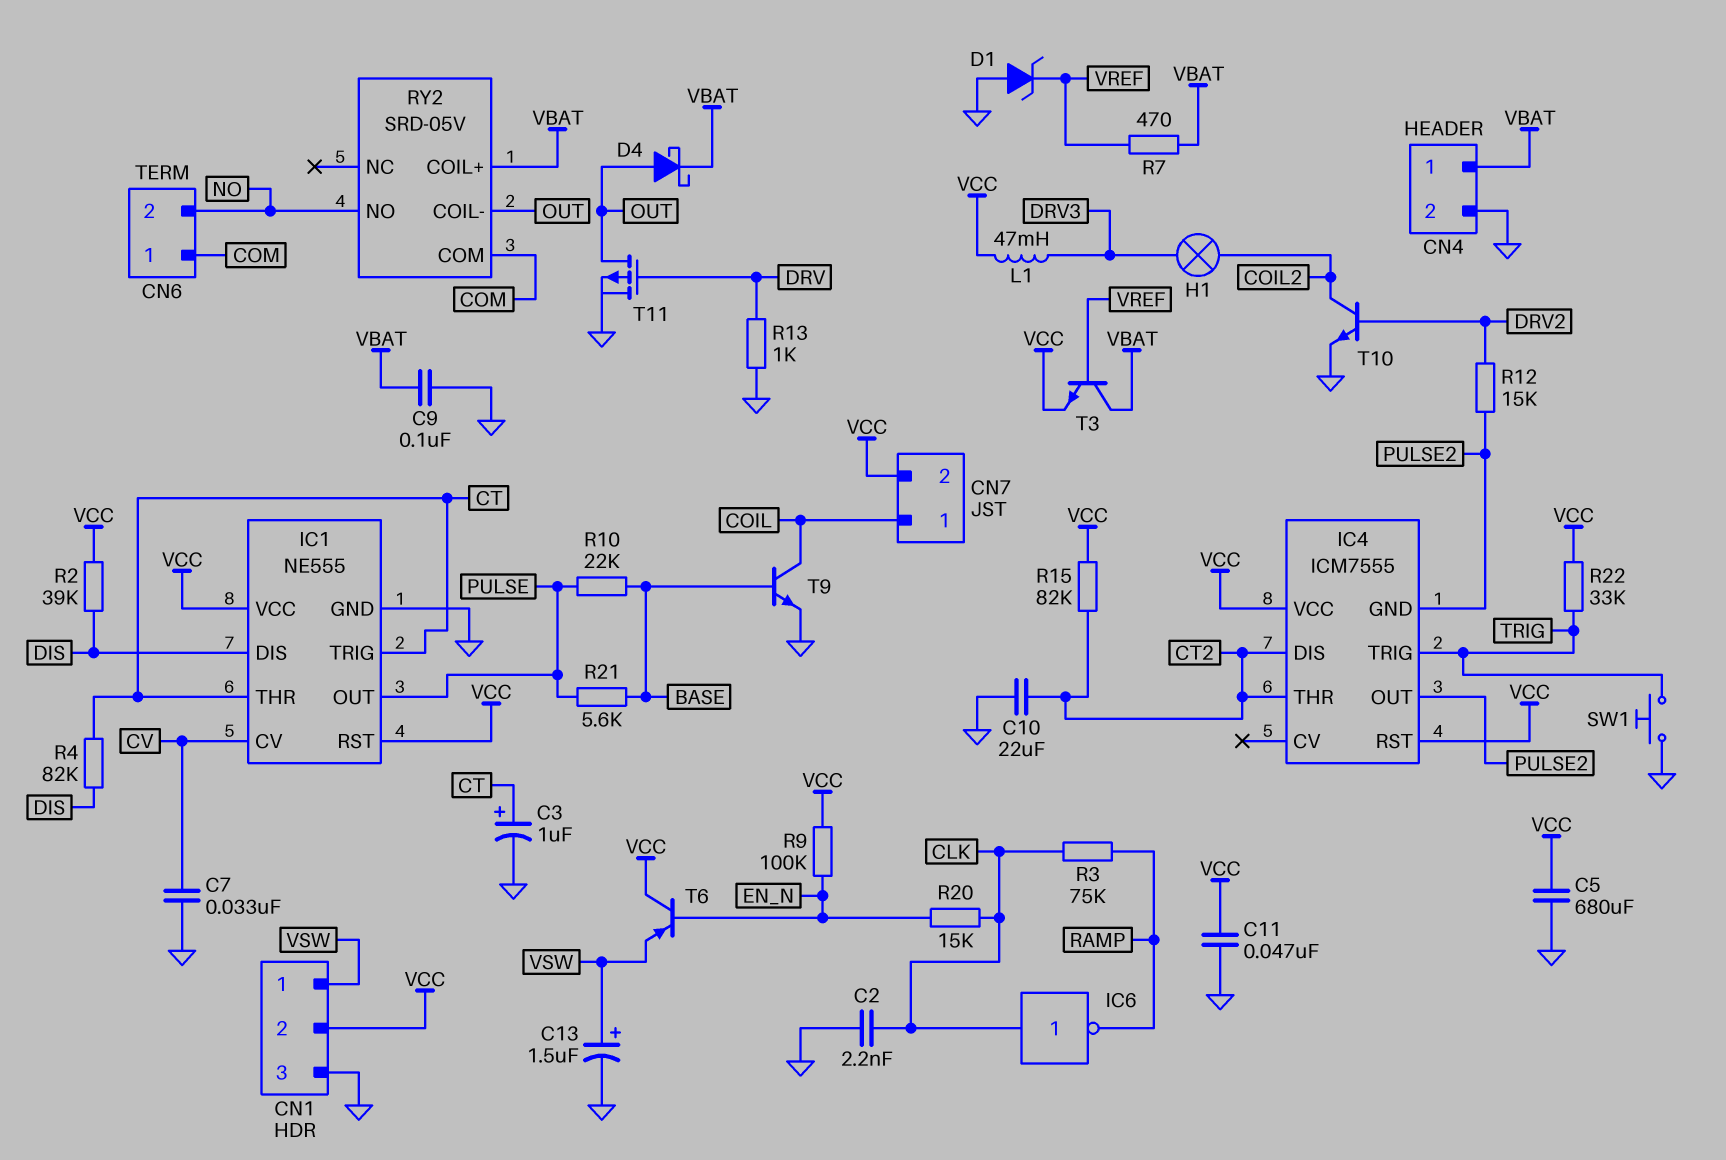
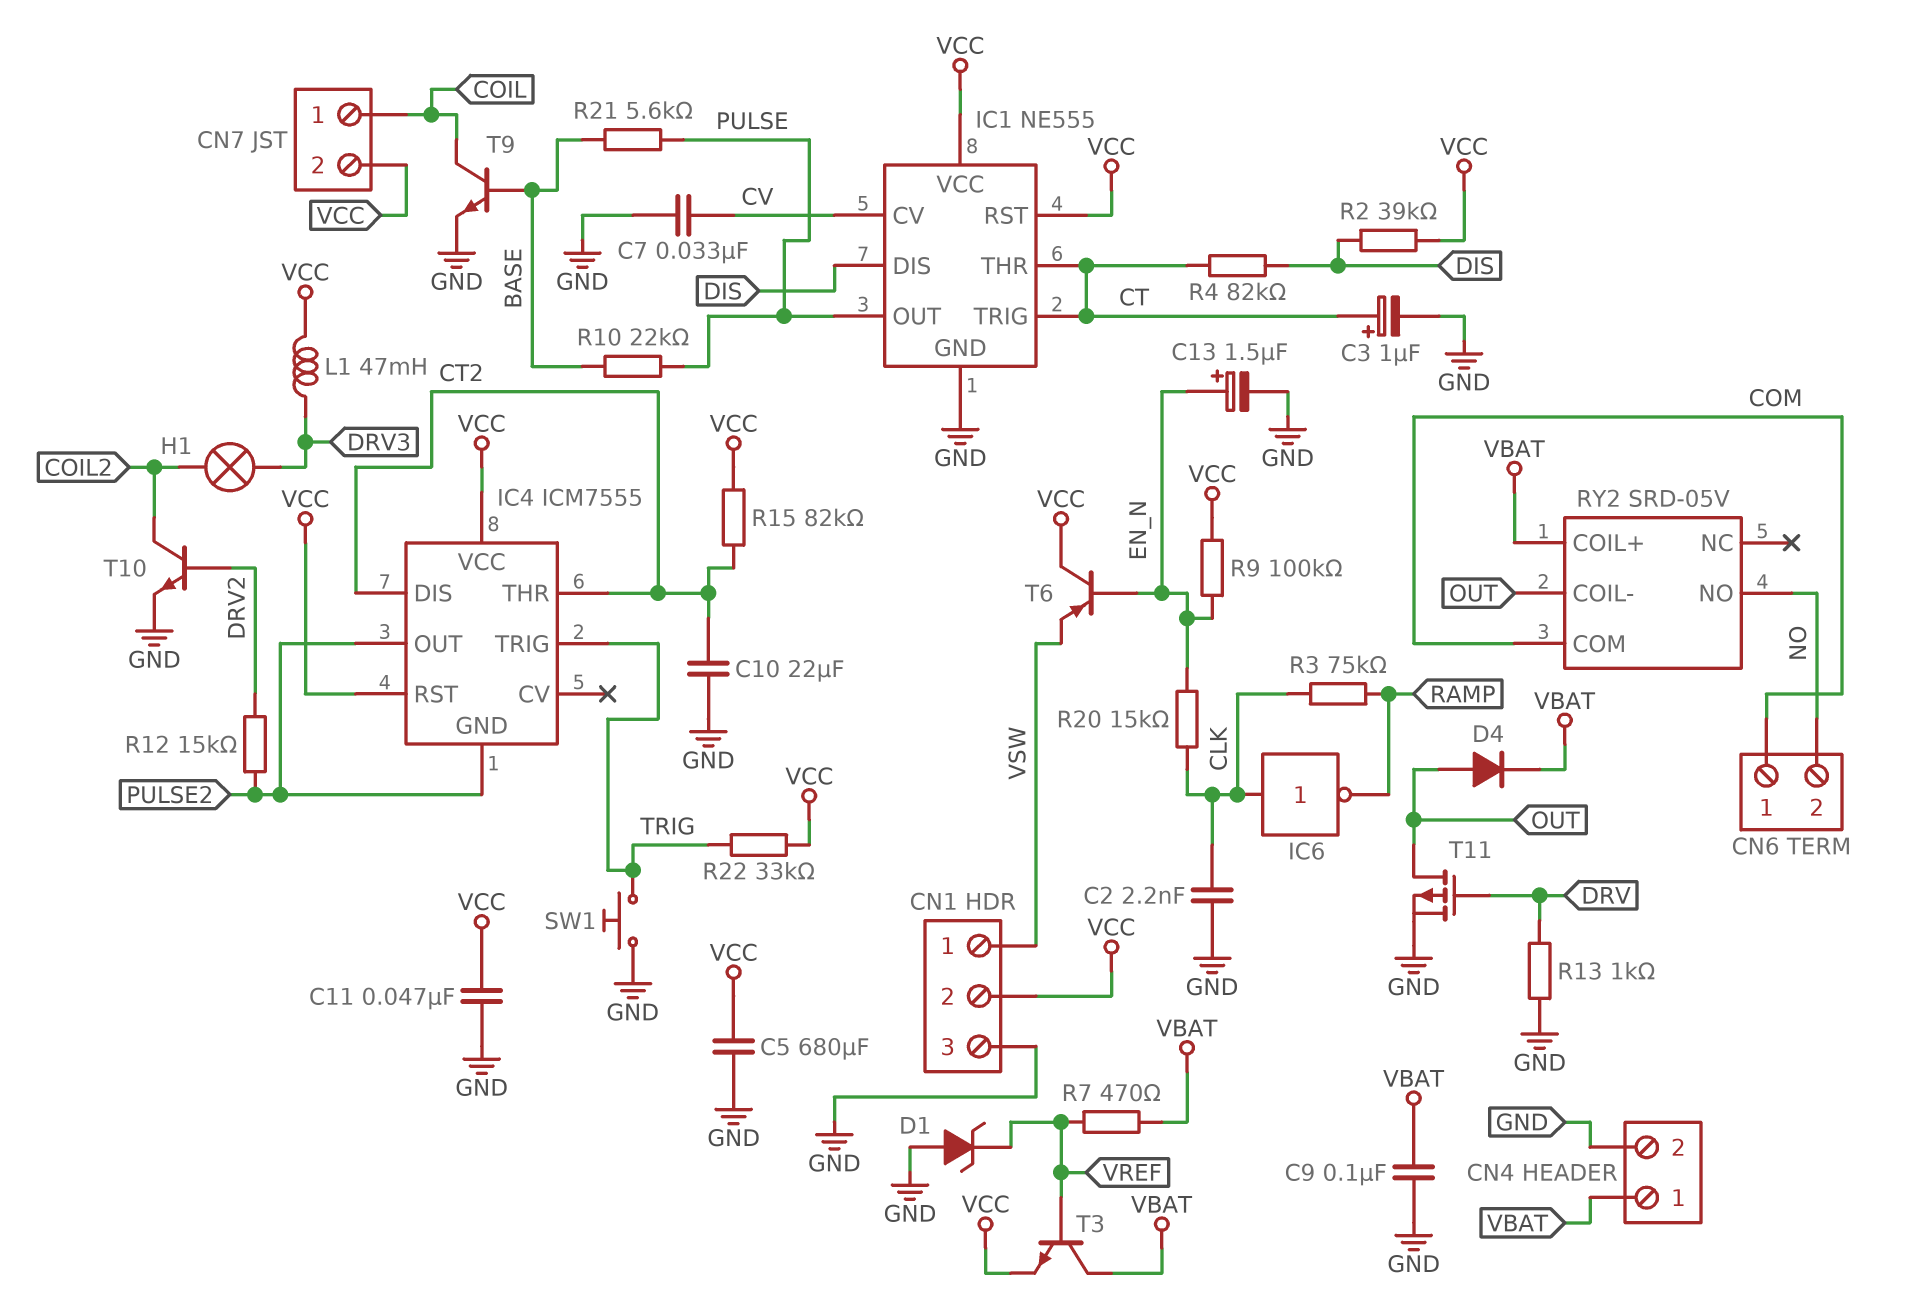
C13: 1.5uF (plus VSW, minus GND) -> 1.5uF (plus EN_N, minus GND)
D4: schottky (A OUT, K VBAT) -> diode (A OUT, K VBAT)

